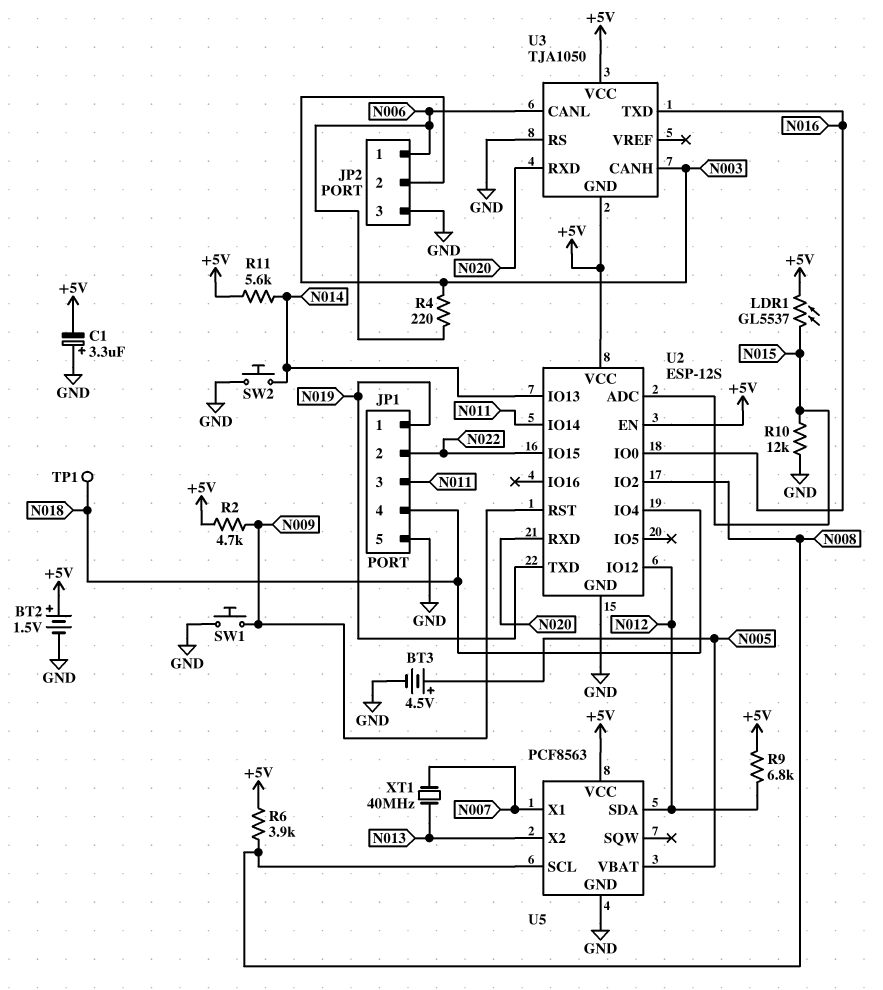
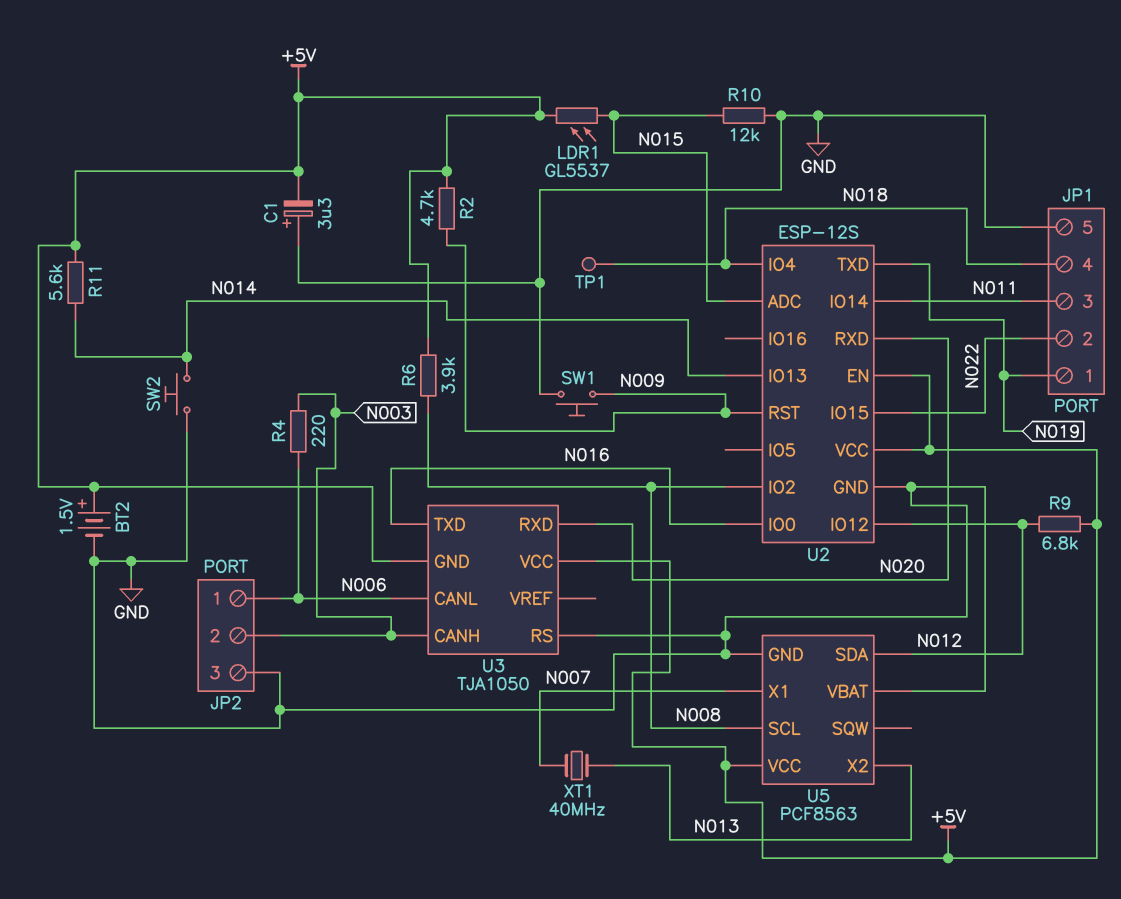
BT3: 4.5V (plus N005, minus GND) -> none
U5 pin VBAT: N005 -> GND

